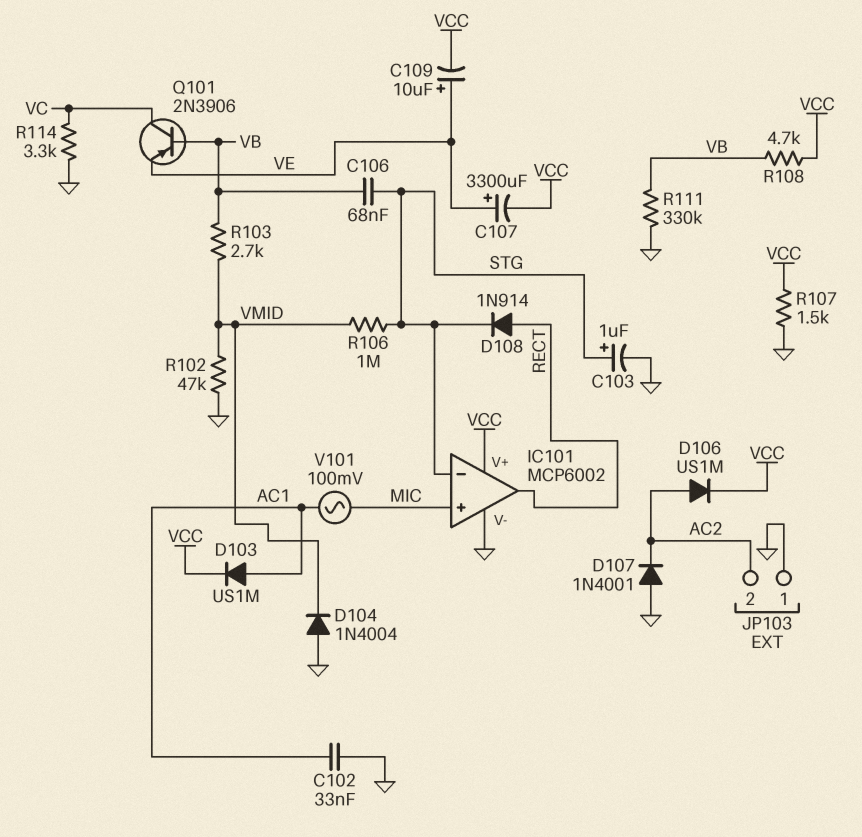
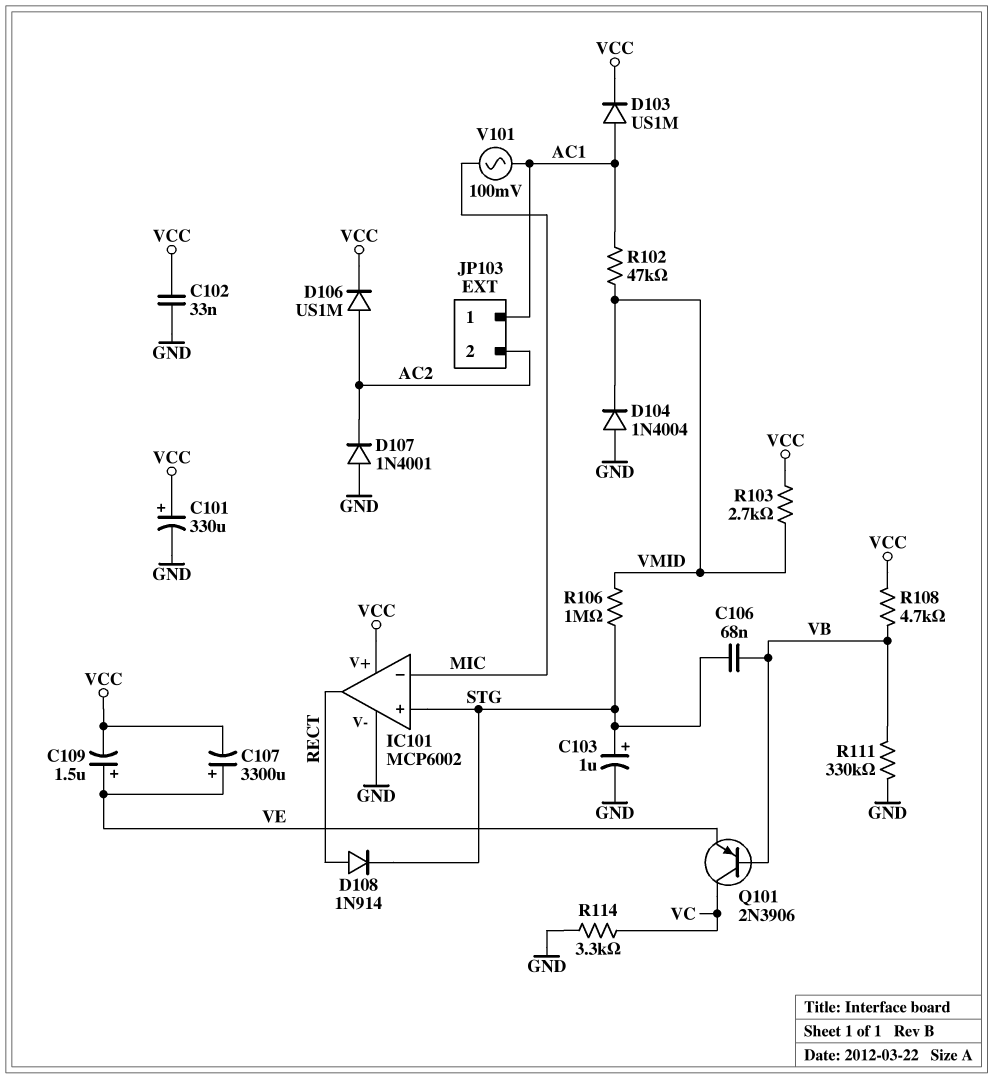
C101: none -> 330uF (plus VCC, minus GND)
C102: 33nF (AC1, GND) -> 33nF (GND, VCC)
C109: 10uF (plus VE, minus VCC) -> 1.5uF (plus VE, minus VCC)
IC101 pin in+: MIC -> STG
IC101 pin in-: STG -> MIC
JP103 pin 1: GND -> AC1
R102: 47k (GND, VMID) -> 47k (AC1, VMID)
R103: 2.7k (VB, VMID) -> 2.7k (VCC, VMID)
R107: 1.5k (GND, VCC) -> none

